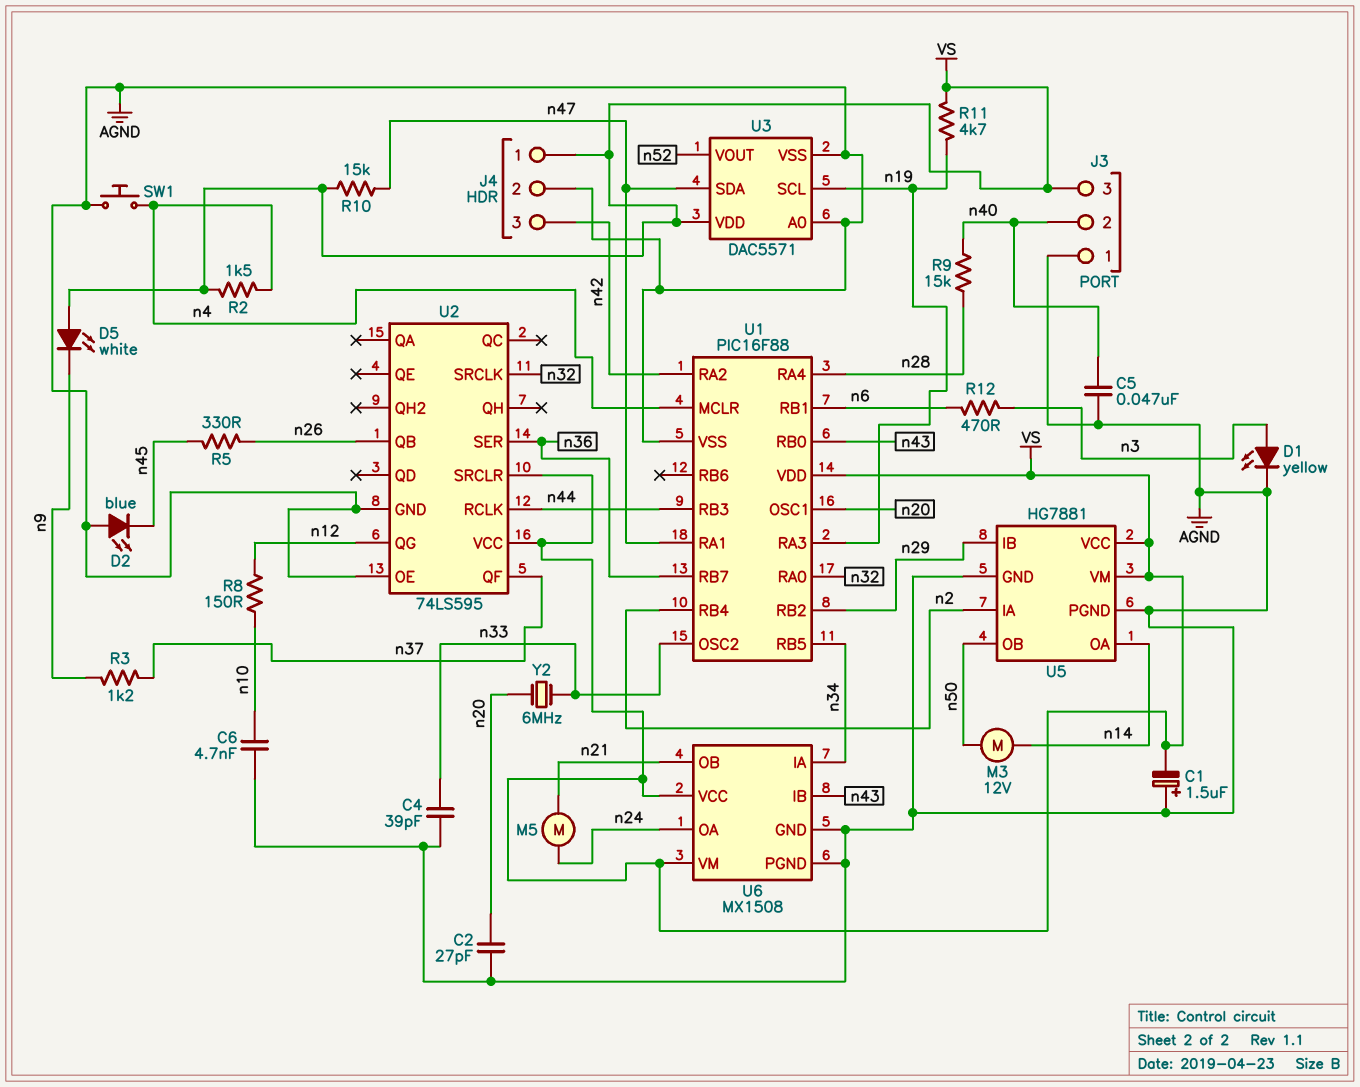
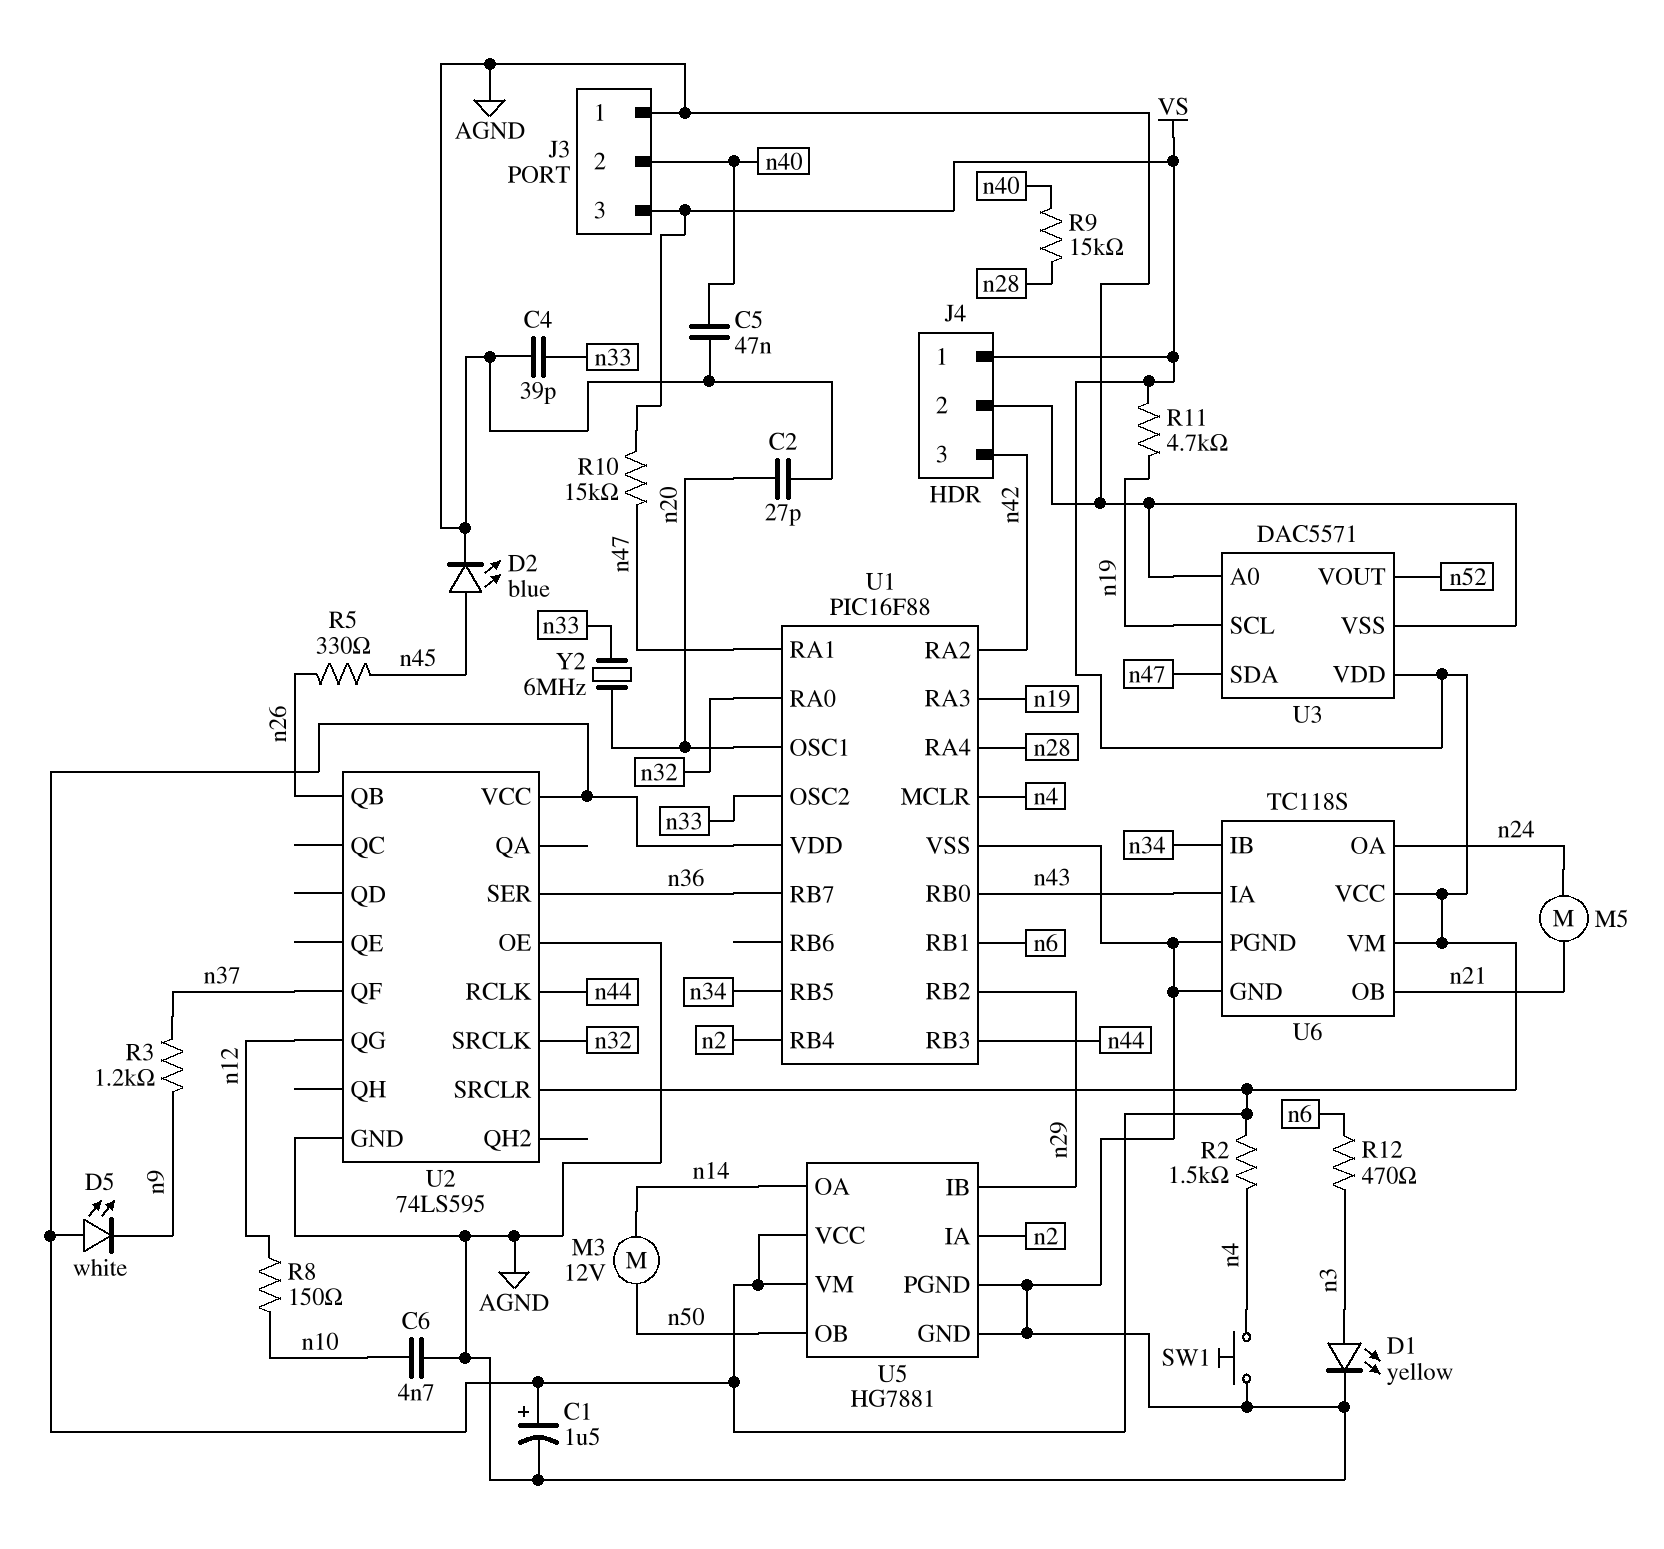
C1: 1.5uF (plus AGND, minus VS) -> 1.5uF (plus VS, minus AGND)
D2: LED blue (A AGND, K n45) -> LED blue (A n45, K AGND)
U6: MX1508 -> TC118S
U6 pin IA: n34 -> n43
U6 pin IB: n43 -> n34

